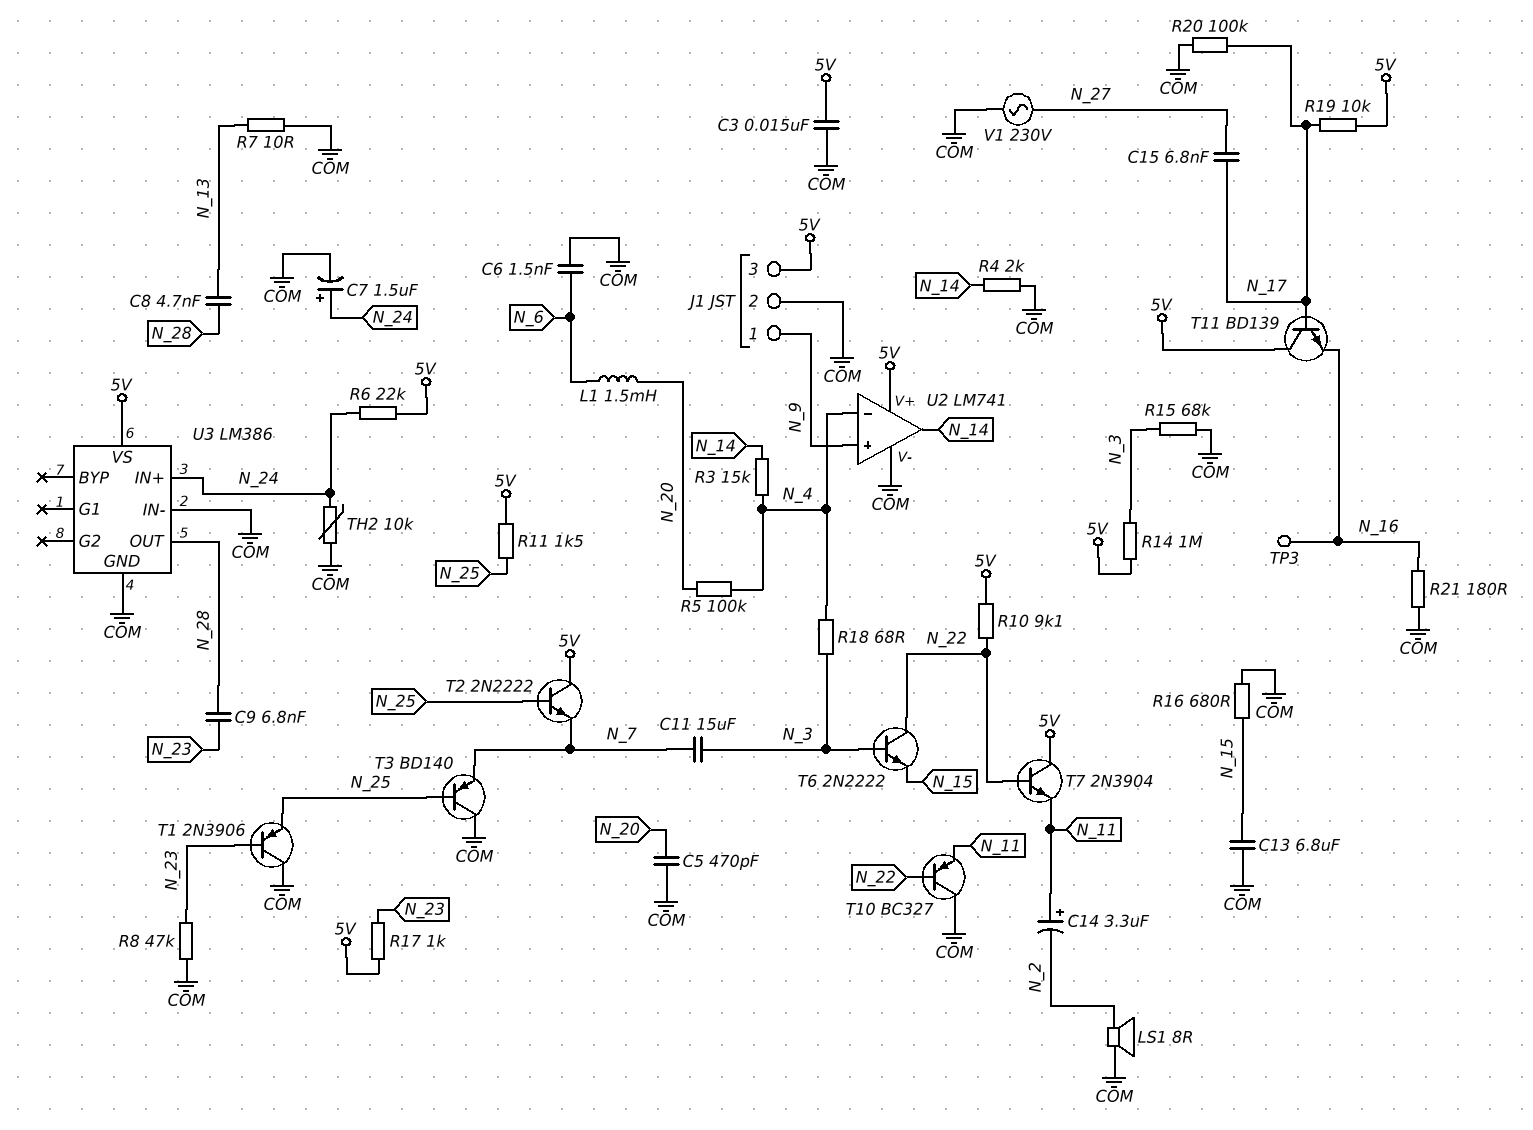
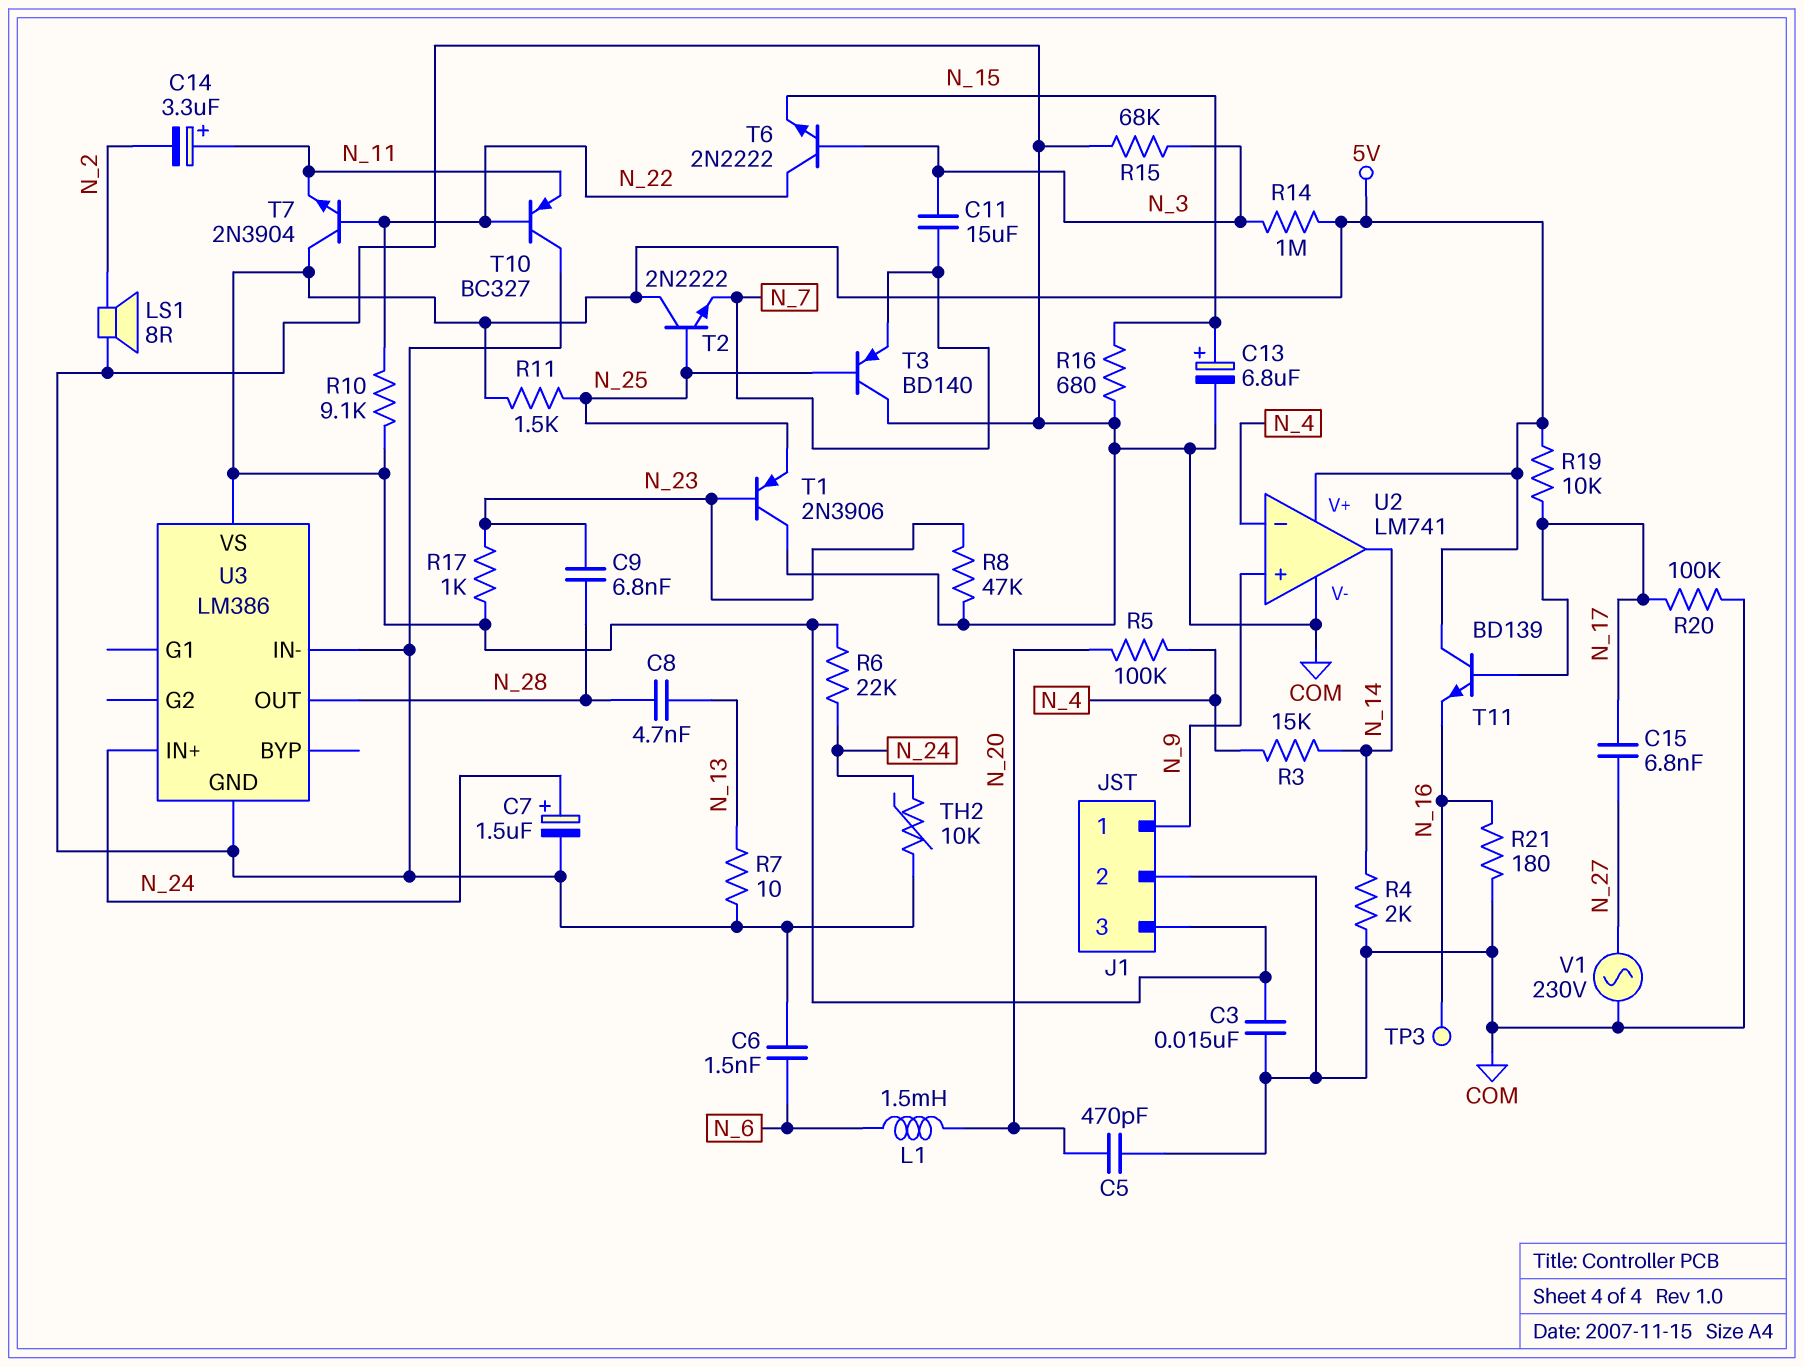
C13: 6.8uF (COM, N_15) -> 6.8uF (plus N_15, minus COM)
R18: 68 (N_3, N_4) -> none

